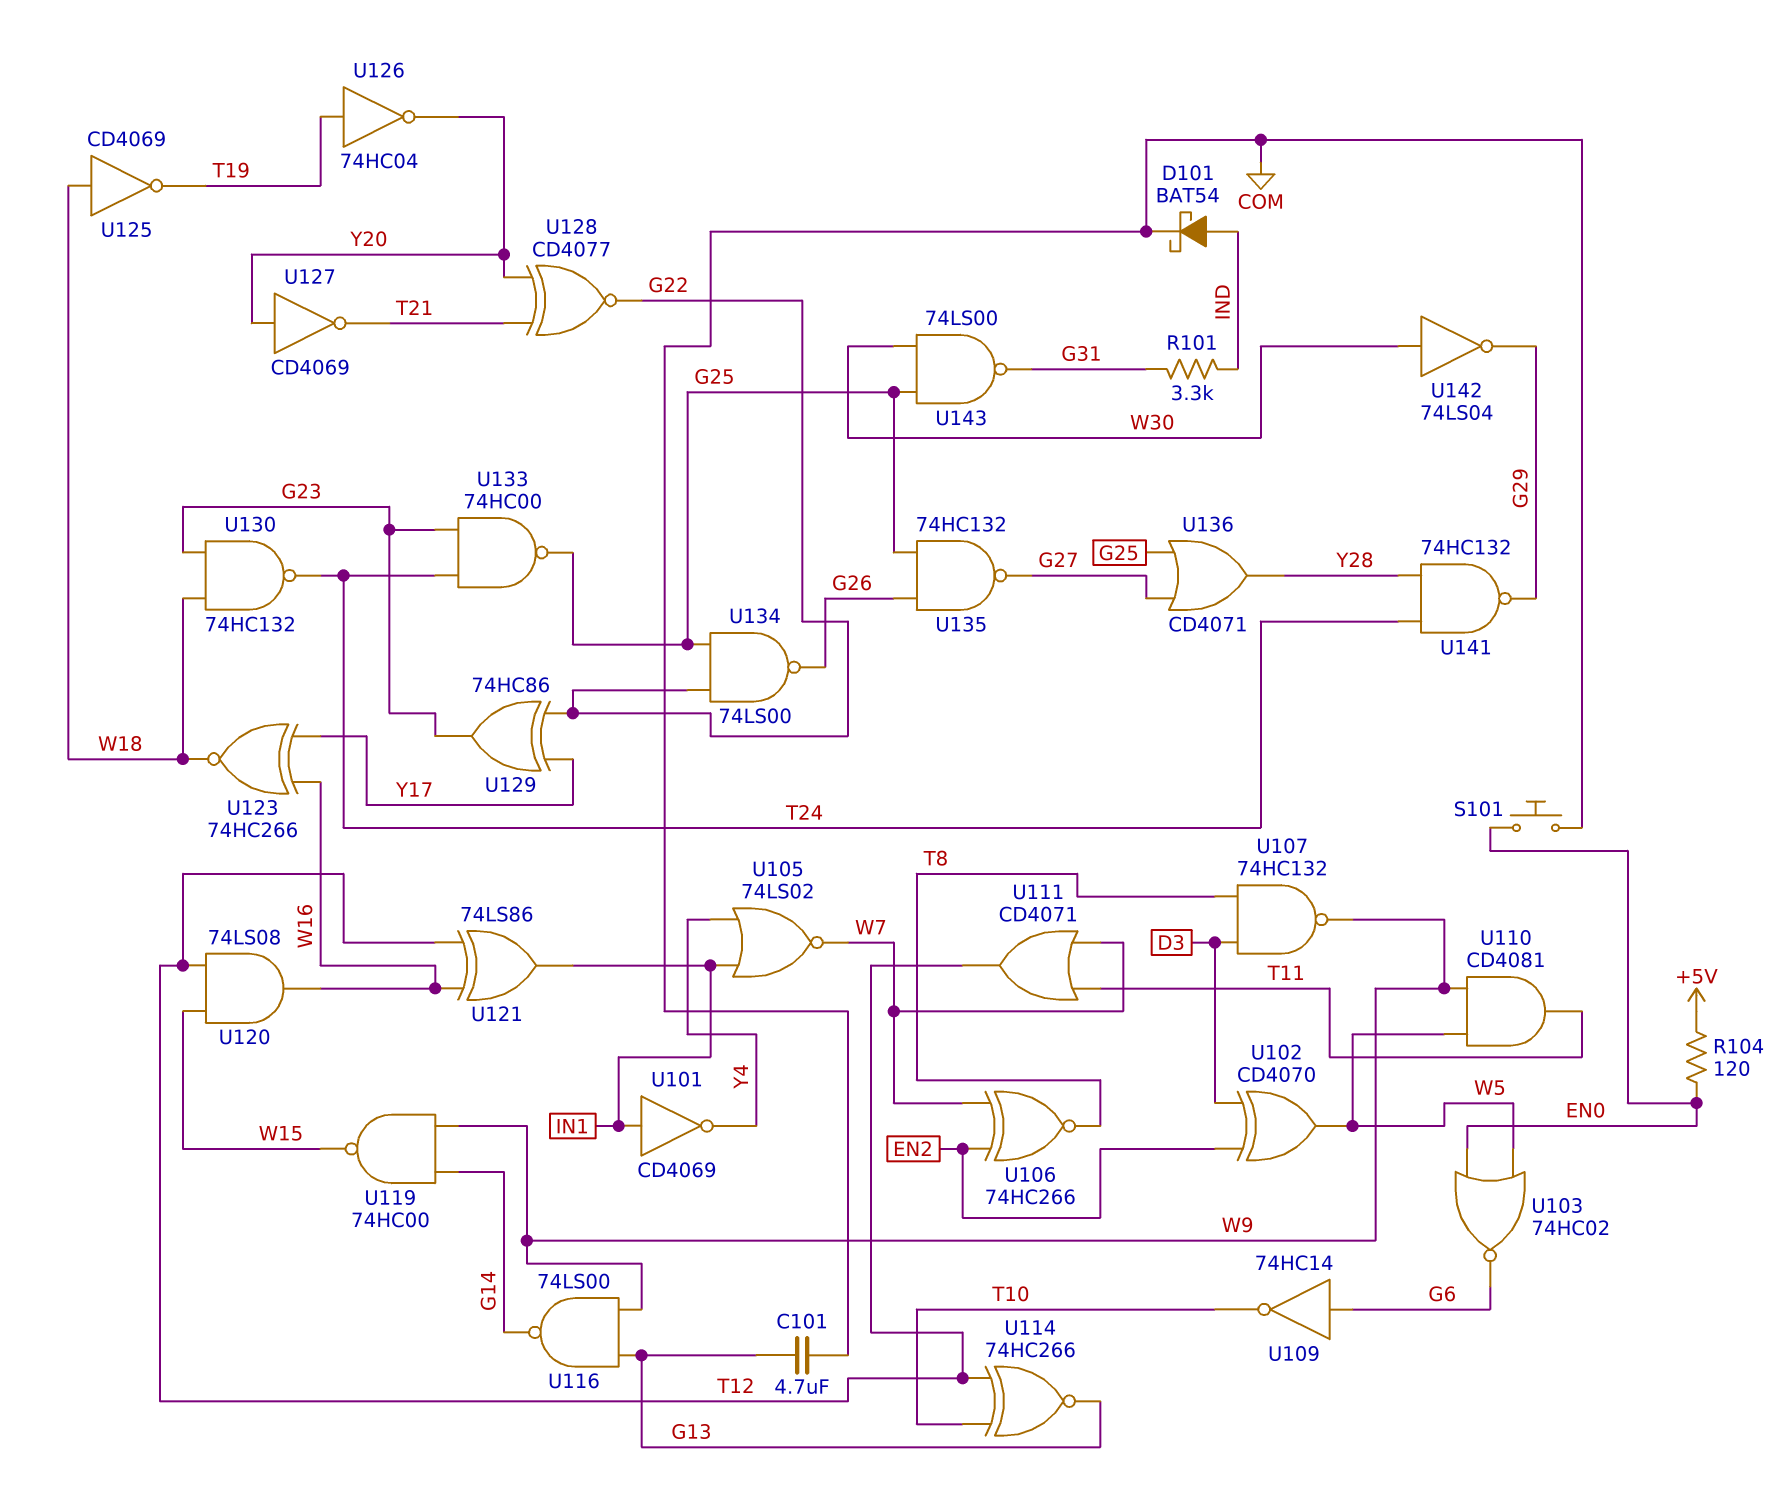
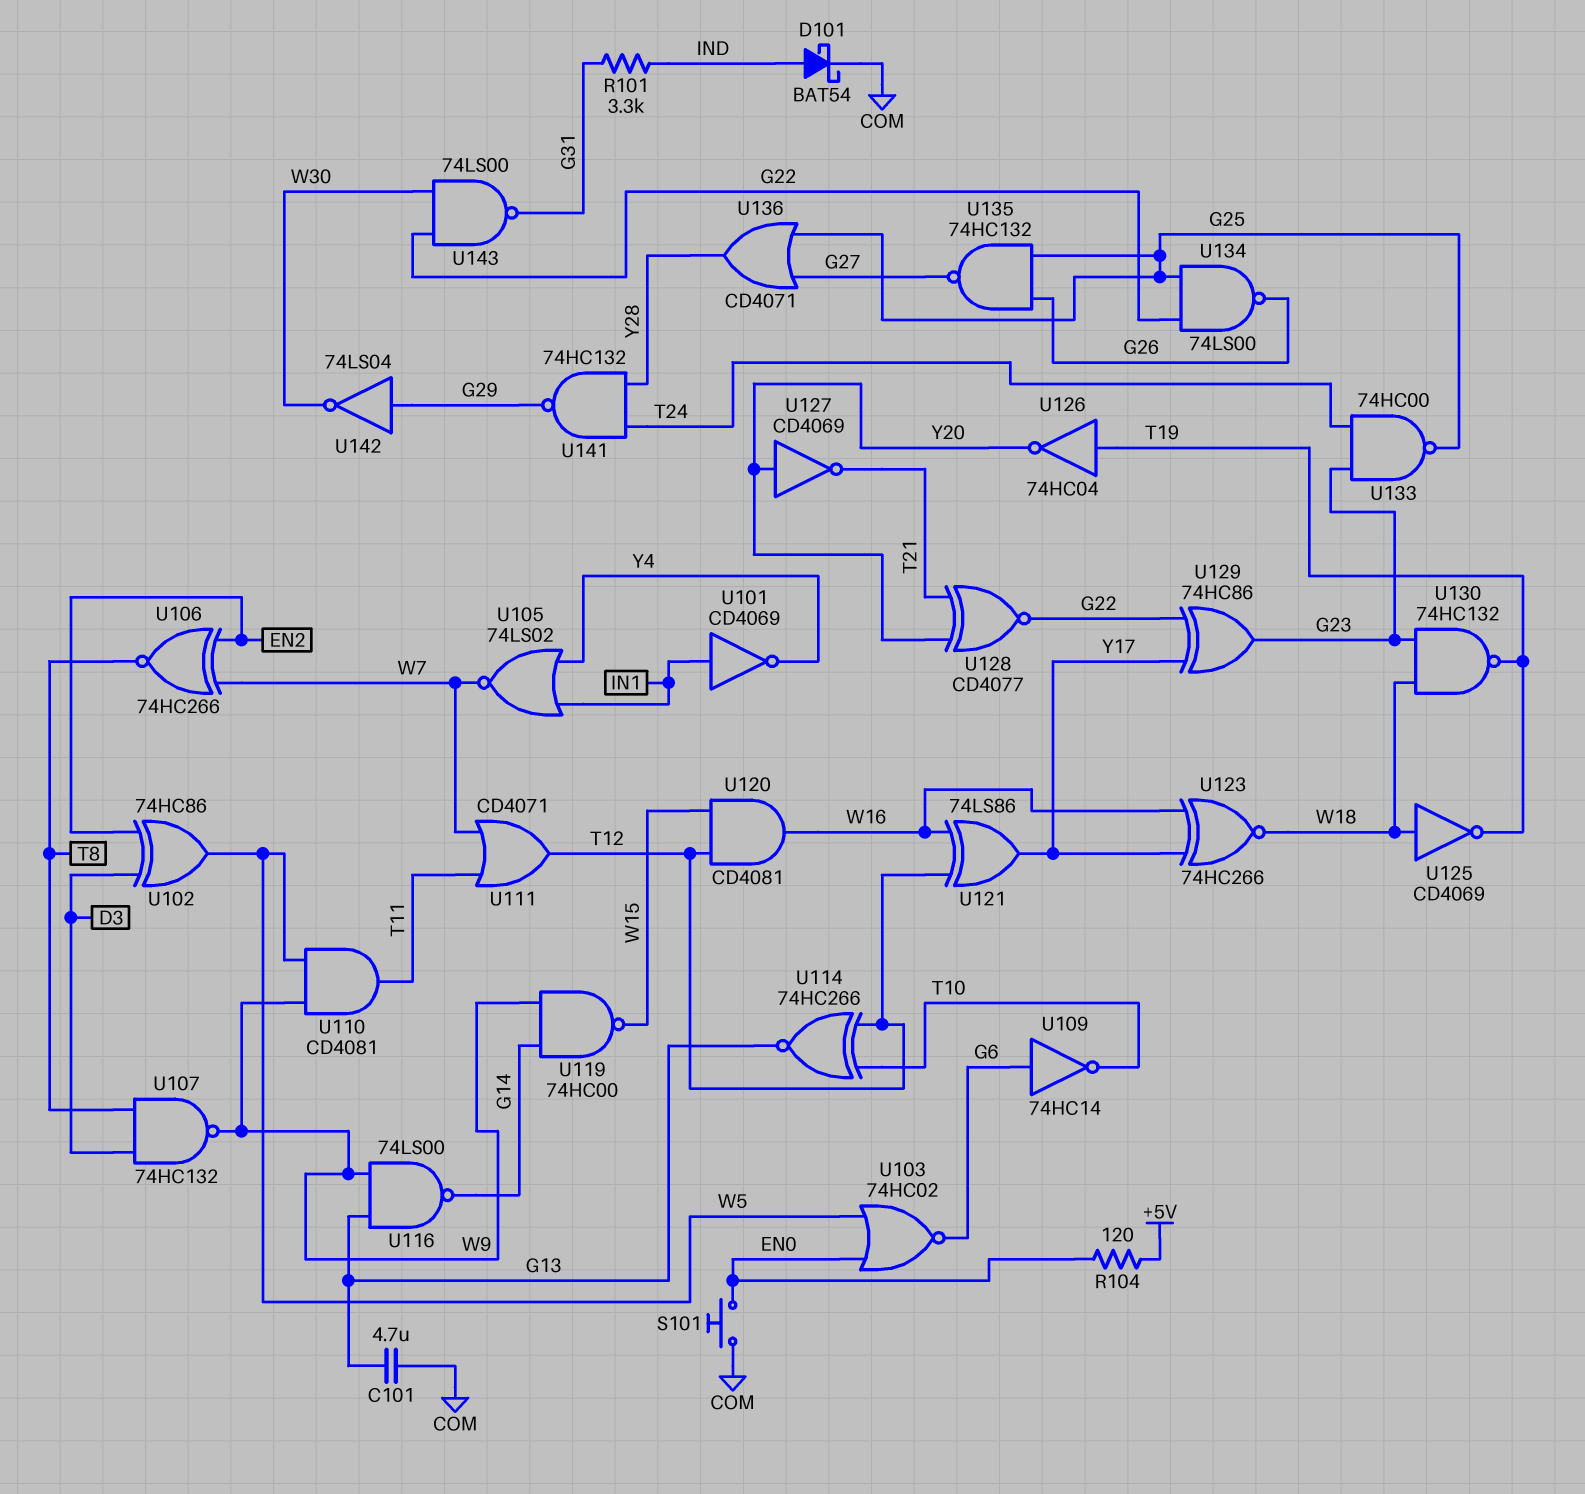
U102: XOR CD4070 (in D3, in EN2, out W5) -> XOR 74HC86 (in D3, in EN2, out W5)
U120: AND 74LS08 (in T12, in W15, out W16) -> AND CD4081 (in T12, in W15, out W16)
U121: XOR 74LS86 (in T12, in W16, out IN1) -> XOR 74LS86 (in T12, in W16, out Y17)
U130: NAND 74HC132 (in G23, in W18, out T24) -> NAND 74HC132 (in G23, in W18, out T19)
U142: NOT 74LS04 (in W30, out G29) -> NOT 74LS04 (in G29, out W30)
U143: NAND 74LS00 (in G25, in W30, out G31) -> NAND 74LS00 (in G22, in W30, out G31)

